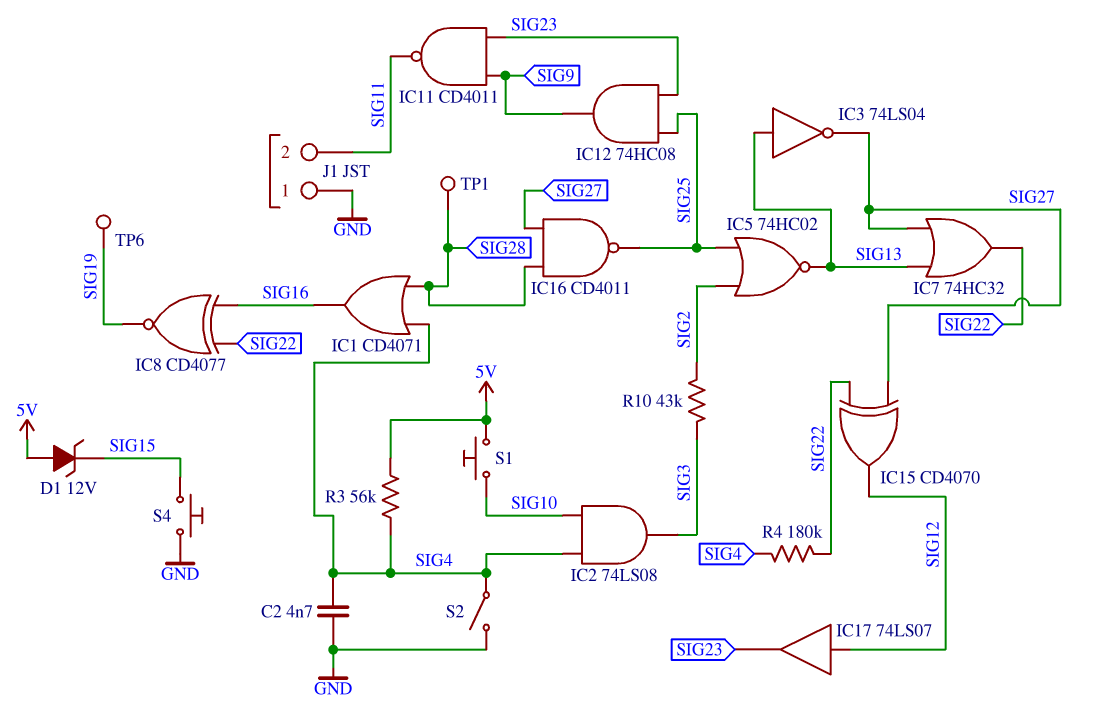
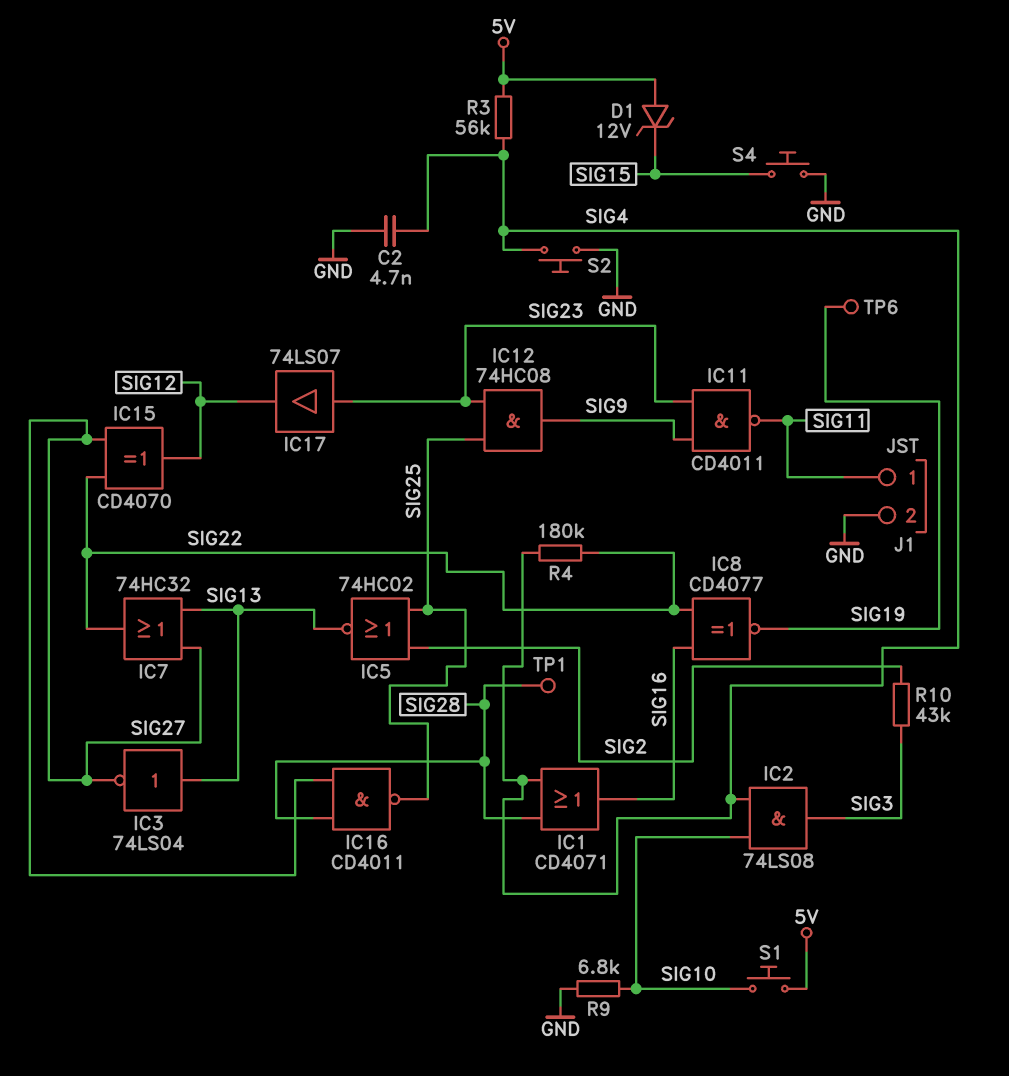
IC17: buffer 74LS07 (in SIG12, out SIG23) -> buffer 74LS07 (in SIG23, out SIG12)
J1 pin 1: GND -> SIG11
J1 pin 2: SIG11 -> GND
R9: none -> 6.8k (GND, SIG10)
S2: switch (GND, SIG4) -> button (GND, SIG4)

